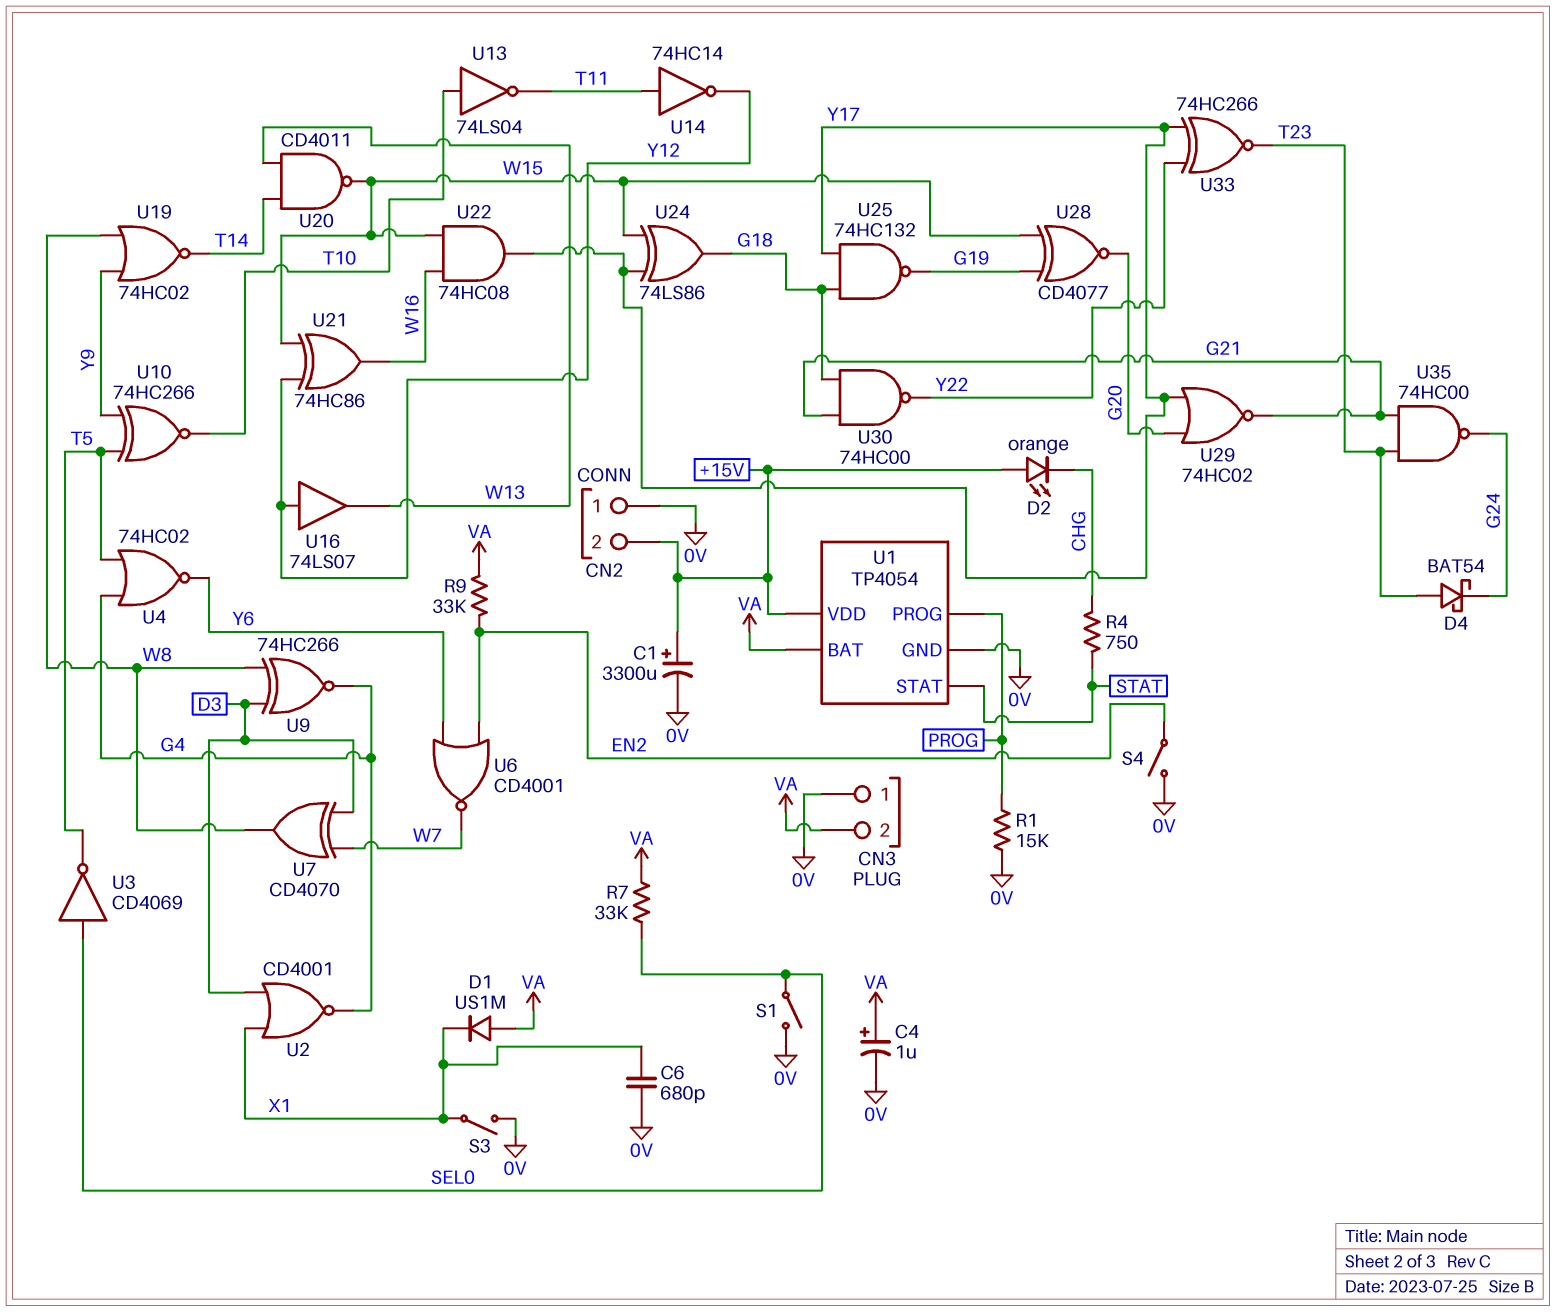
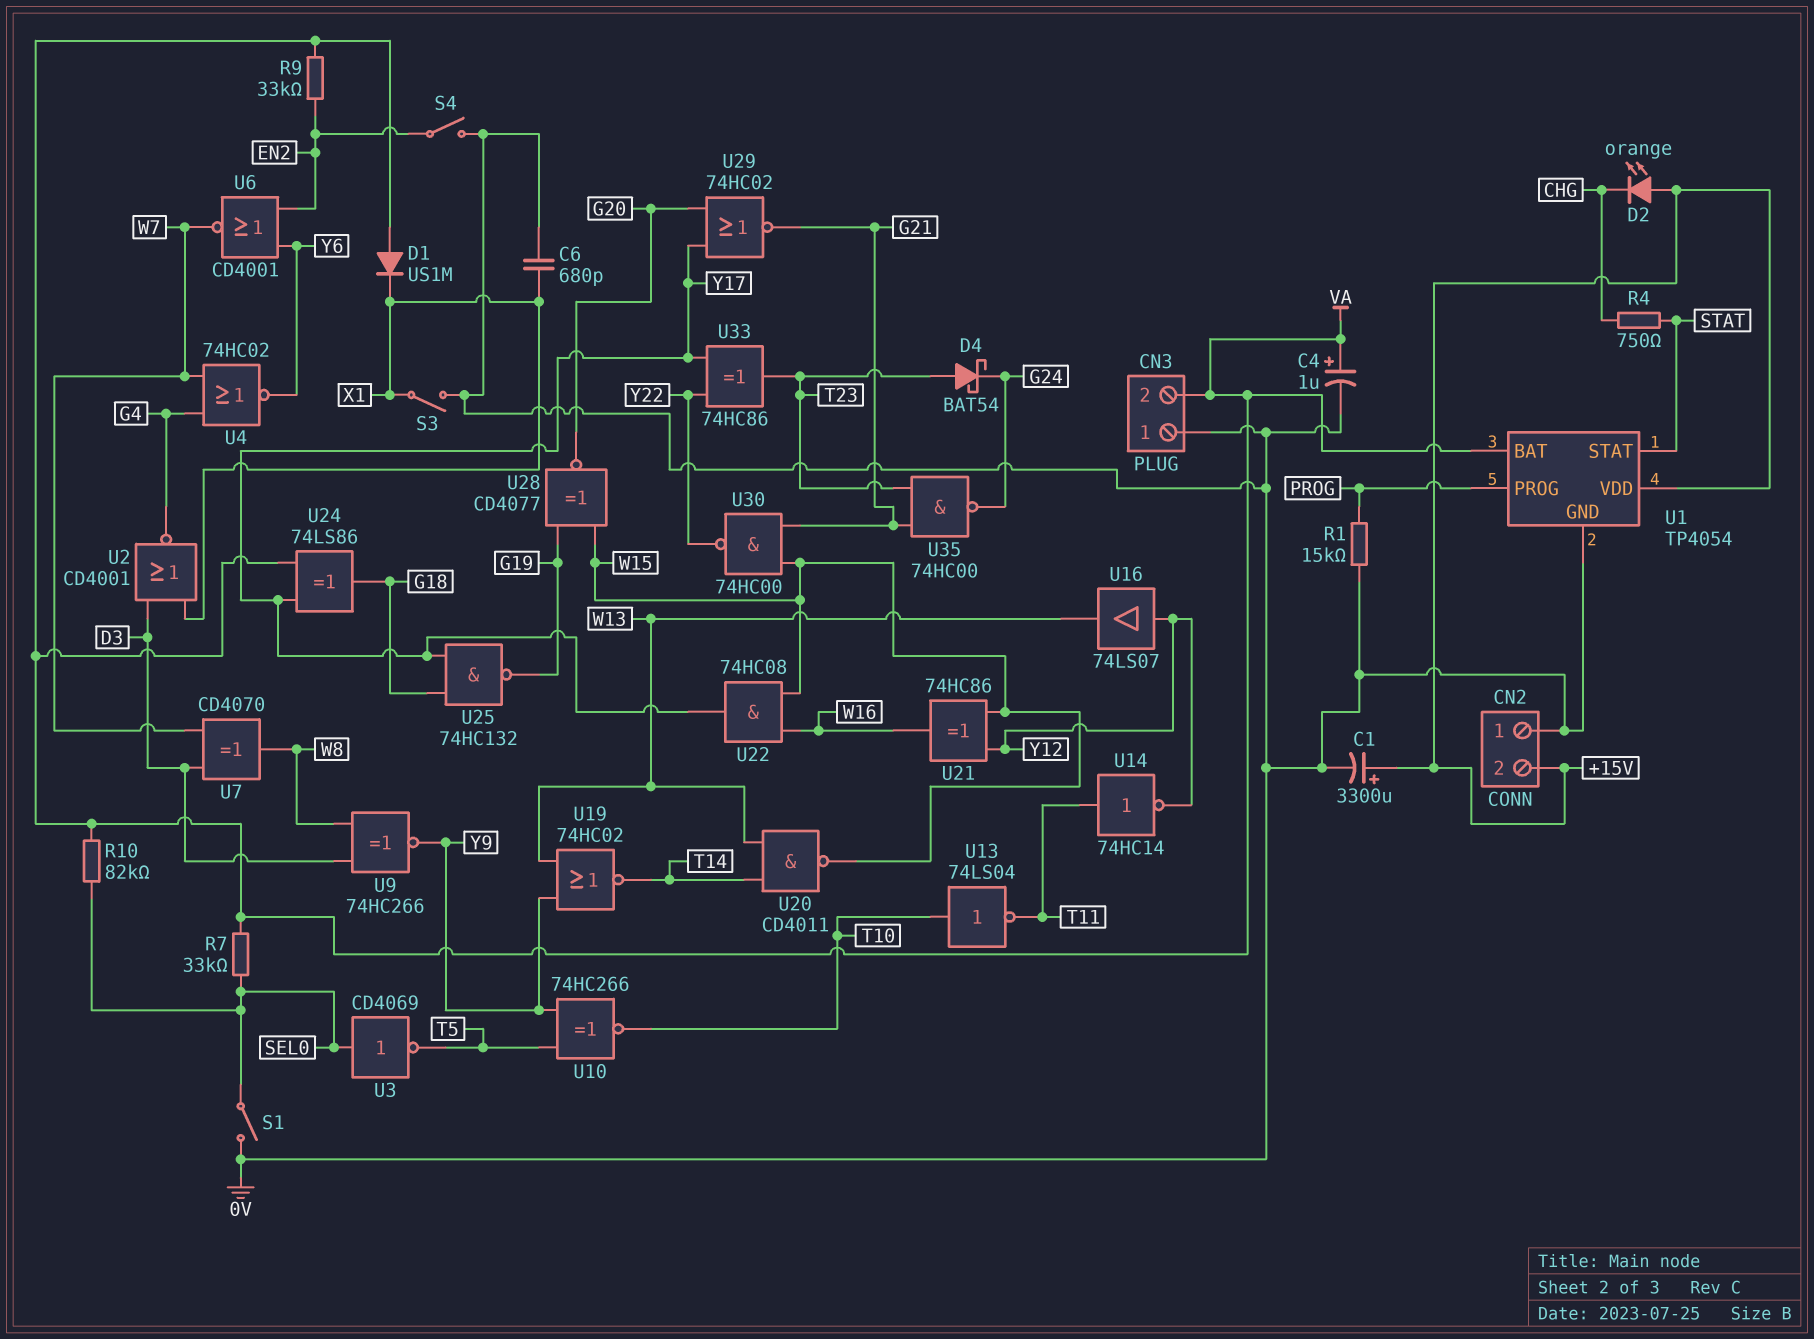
R10: none -> 82k (SEL0, VA)
U4: NOR 74HC02 (in G4, in T5, out Y6) -> NOR 74HC02 (in G4, in W7, out Y6)
U9: XNOR 74HC266 (in D3, in W8, out G4) -> XNOR 74HC266 (in D3, in W8, out Y9)
U19: NOR 74HC02 (in W8, in Y9, out T14) -> NOR 74HC02 (in W13, in Y9, out T14)
U24: XOR 74LS86 (in W15, in Y17, out G18) -> XOR 74LS86 (in VA, in Y17, out G18)
U30: NAND 74HC00 (in G18, in G21, out Y22) -> NAND 74HC00 (in G21, in W15, out Y22)
U33: XNOR 74HC266 (in Y17, in Y22, out T23) -> XOR 74HC86 (in Y17, in Y22, out T23)

